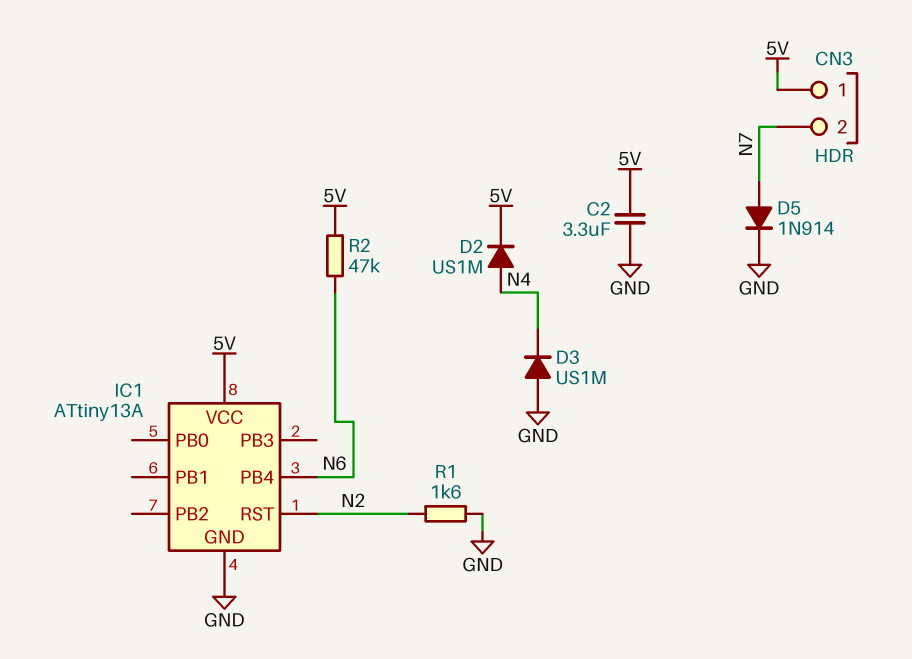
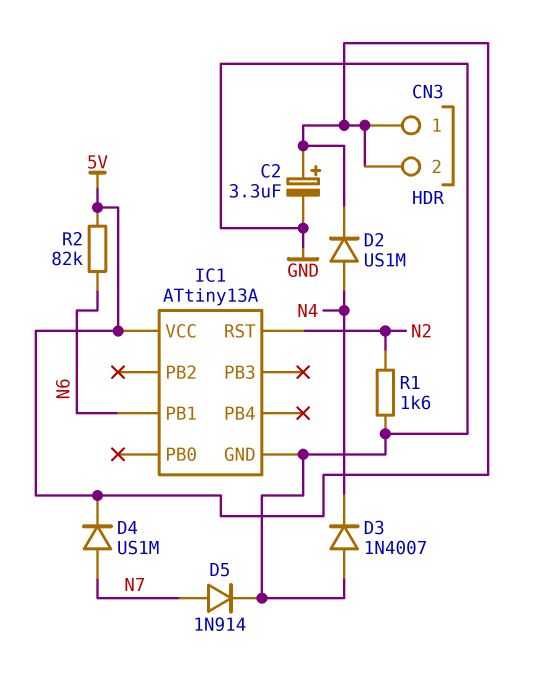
C2: 3.3uF (5V, GND) -> 3.3uF (plus 5V, minus GND)
CN3 pin 2: N7 -> 5V
D3: diode US1M (A GND, K N4) -> diode 1N4007 (A GND, K N4)
D4: none -> diode US1M (A N7, K 5V)
IC1 pin PB1: none -> N6
IC1 pin PB4: N6 -> none
R2: 47k (5V, N6) -> 82k (5V, N6)

